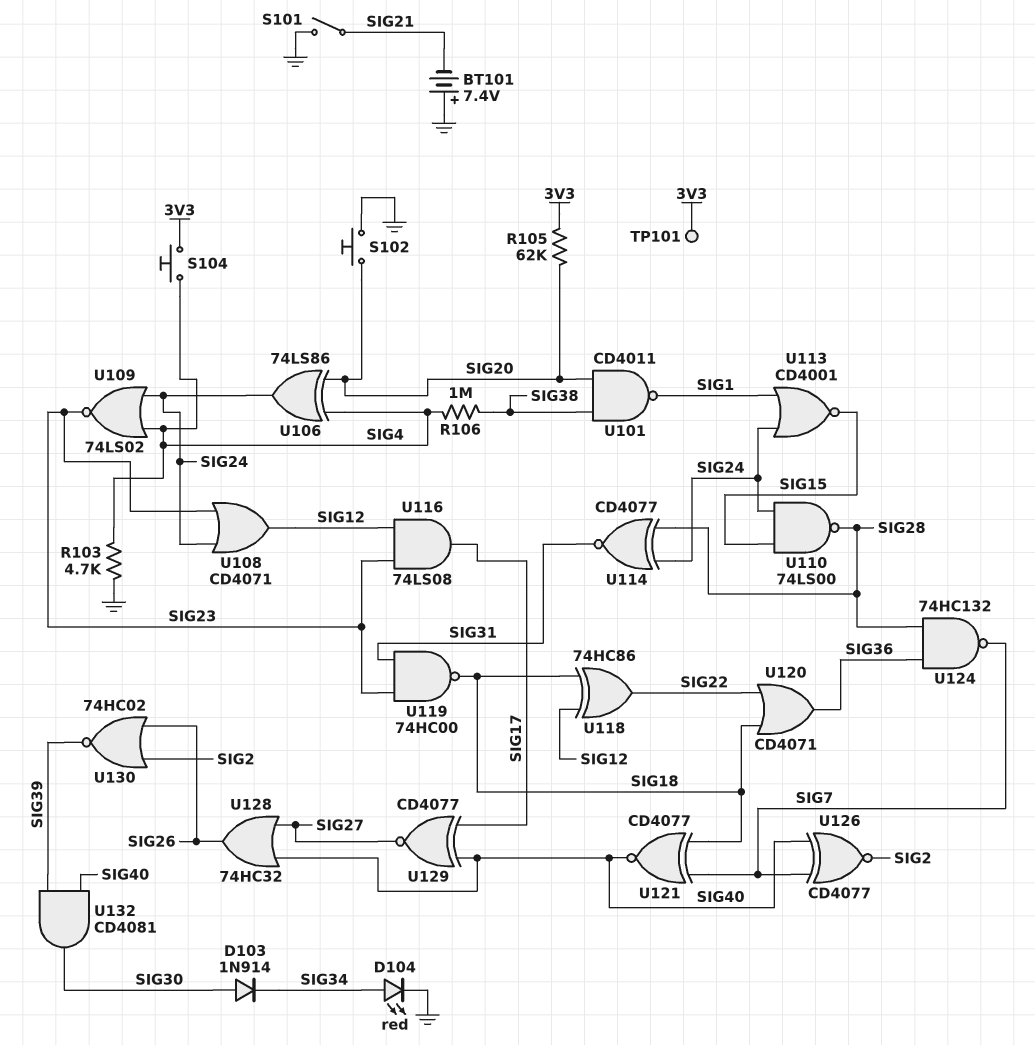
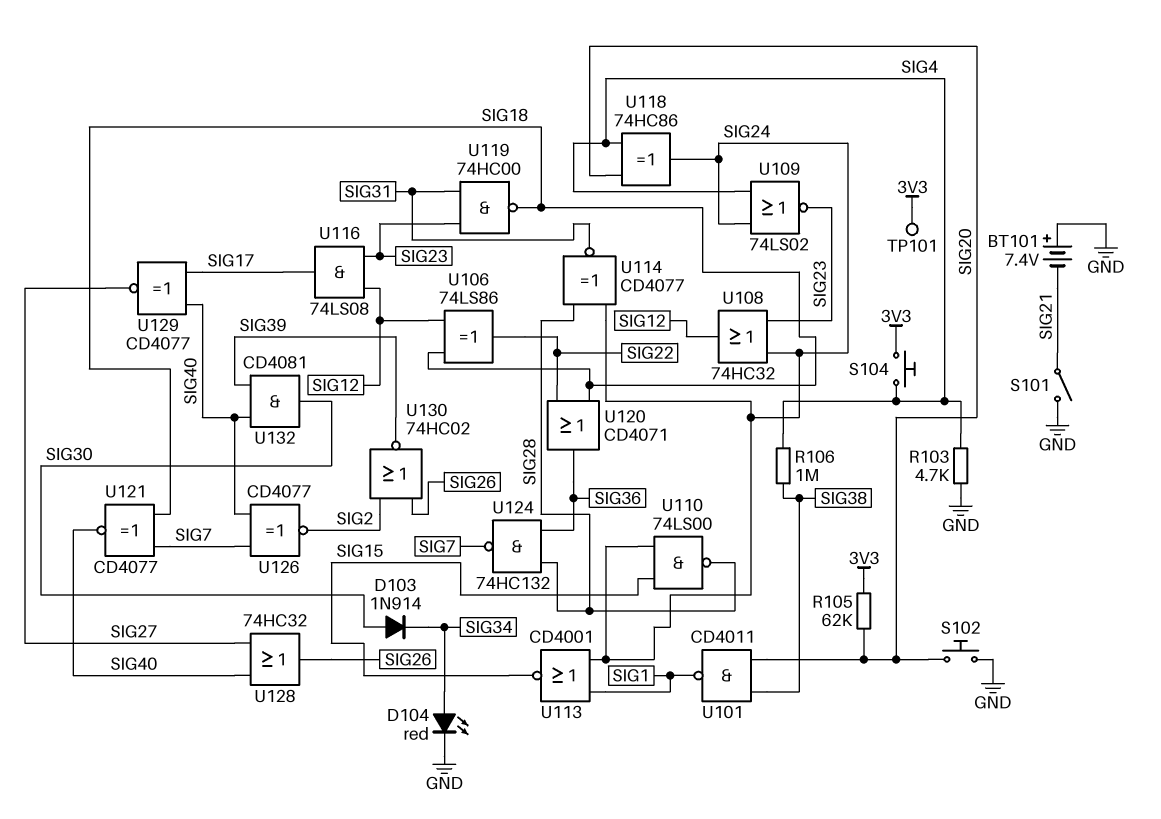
U106: XOR 74LS86 (in SIG4, in SIG20, out SIG24) -> XOR 74LS86 (in SIG12, in SIG18, out SIG22)
U108: OR CD4071 (in SIG23, in SIG24, out SIG12) -> OR 74HC32 (in SIG23, in SIG24, out SIG12)
U118: XOR 74HC86 (in SIG12, in SIG18, out SIG22) -> XOR 74HC86 (in SIG4, in SIG20, out SIG24)

